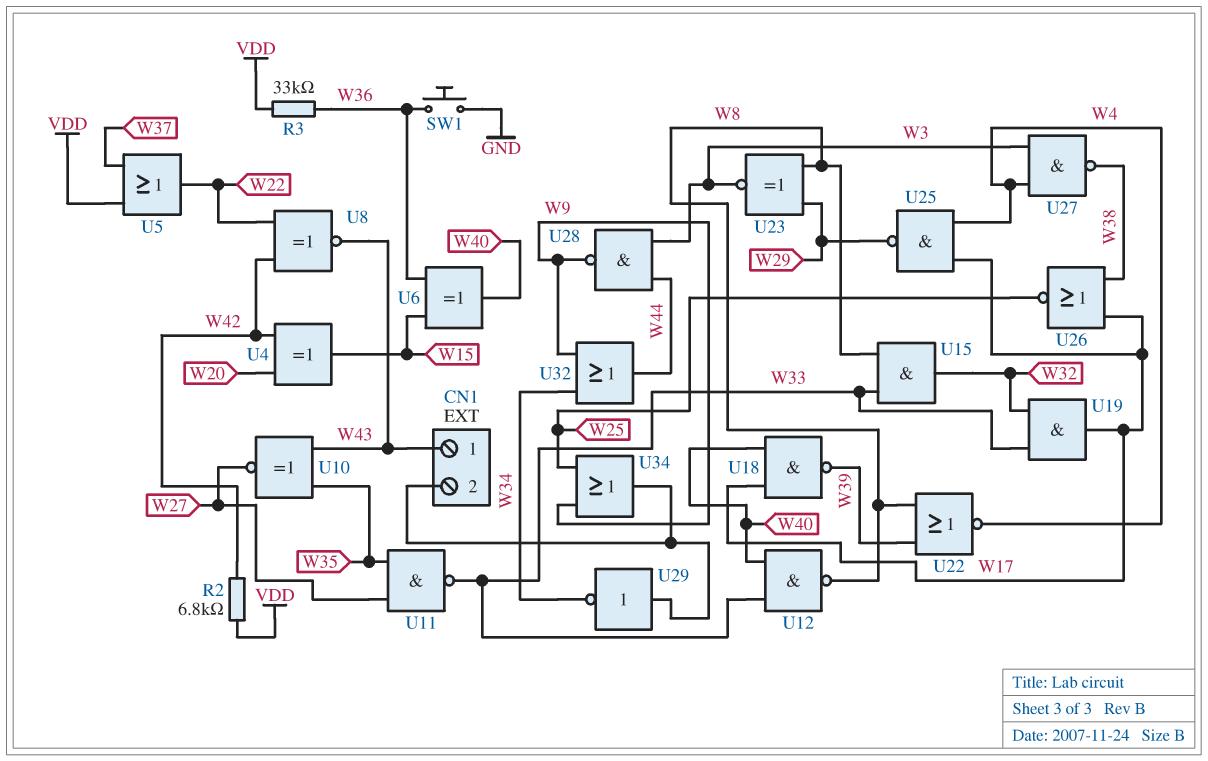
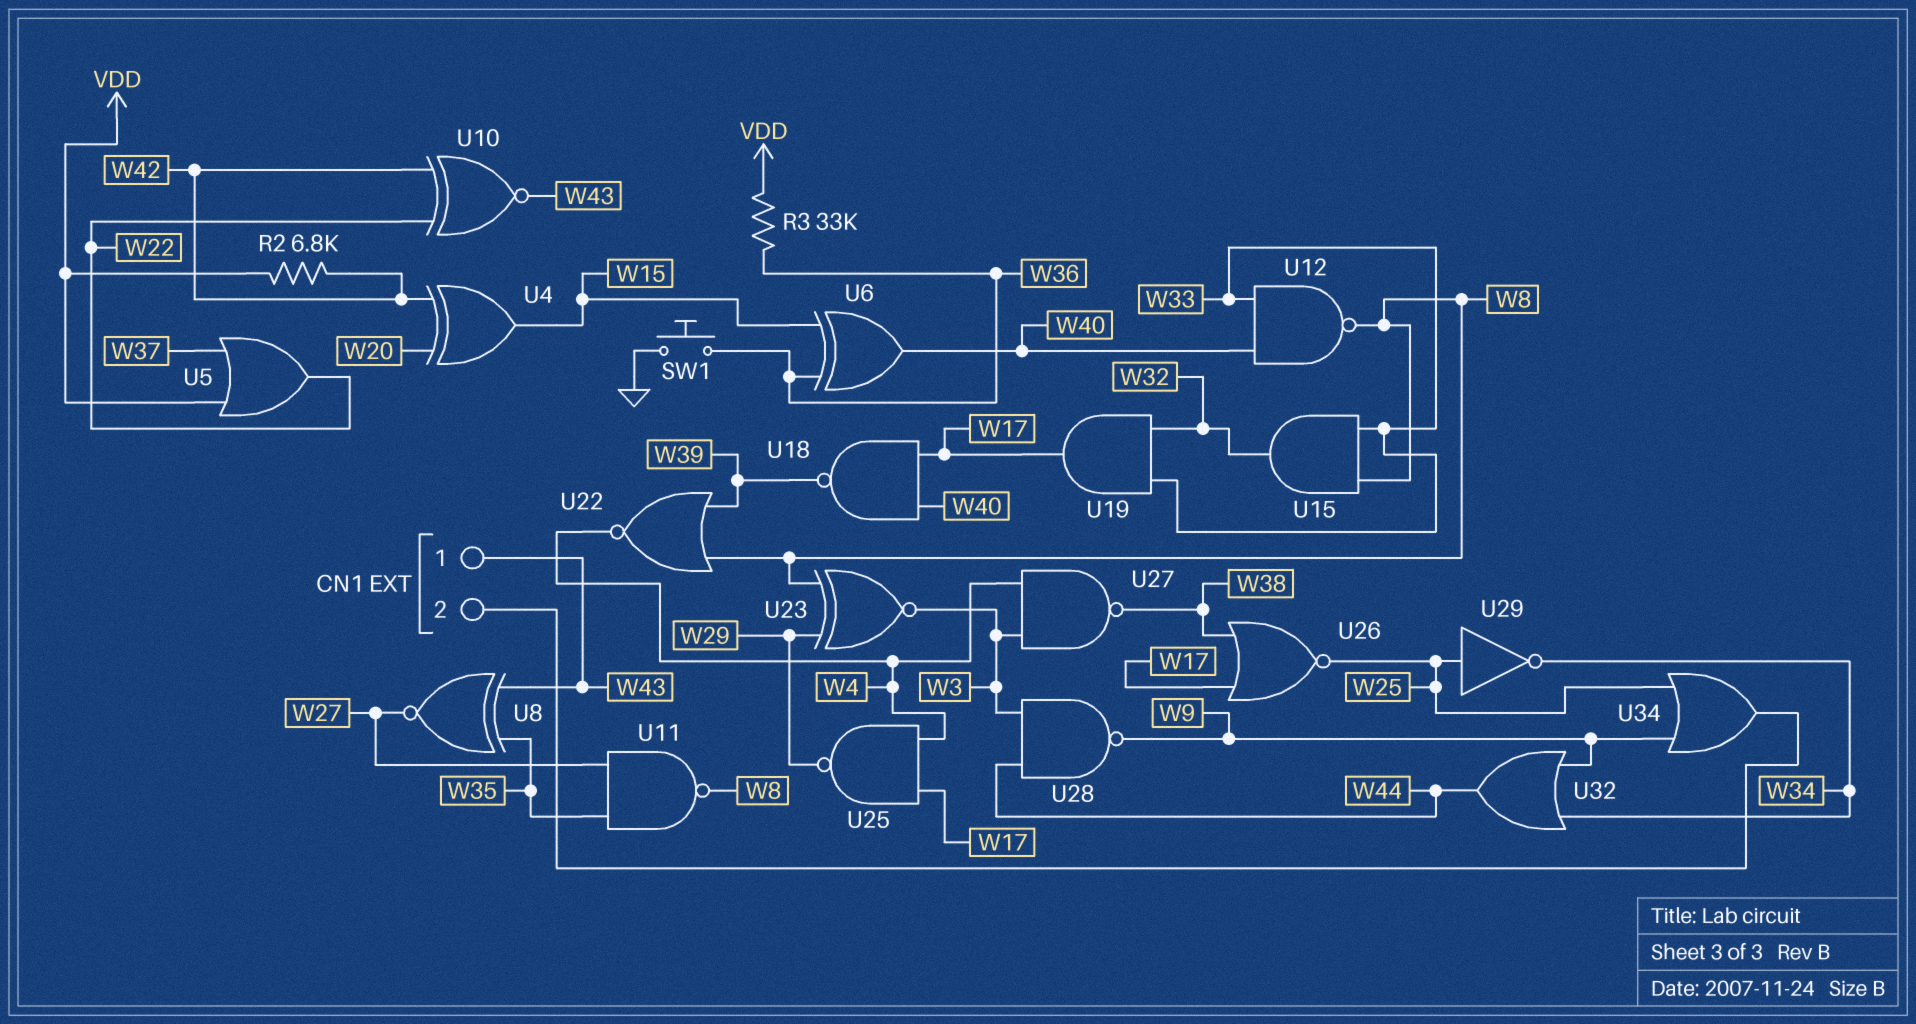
U8: XNOR (in W22, in W42, out W43) -> XNOR (in W35, in W43, out W27)
U10: XNOR (in W35, in W43, out W27) -> XNOR (in W22, in W42, out W43)
U11: NAND (in W27, in W35, out W33) -> NAND (in W27, in W35, out W8)
U29: NOT (in CN1/2, out W34) -> NOT (in W25, out W34)

